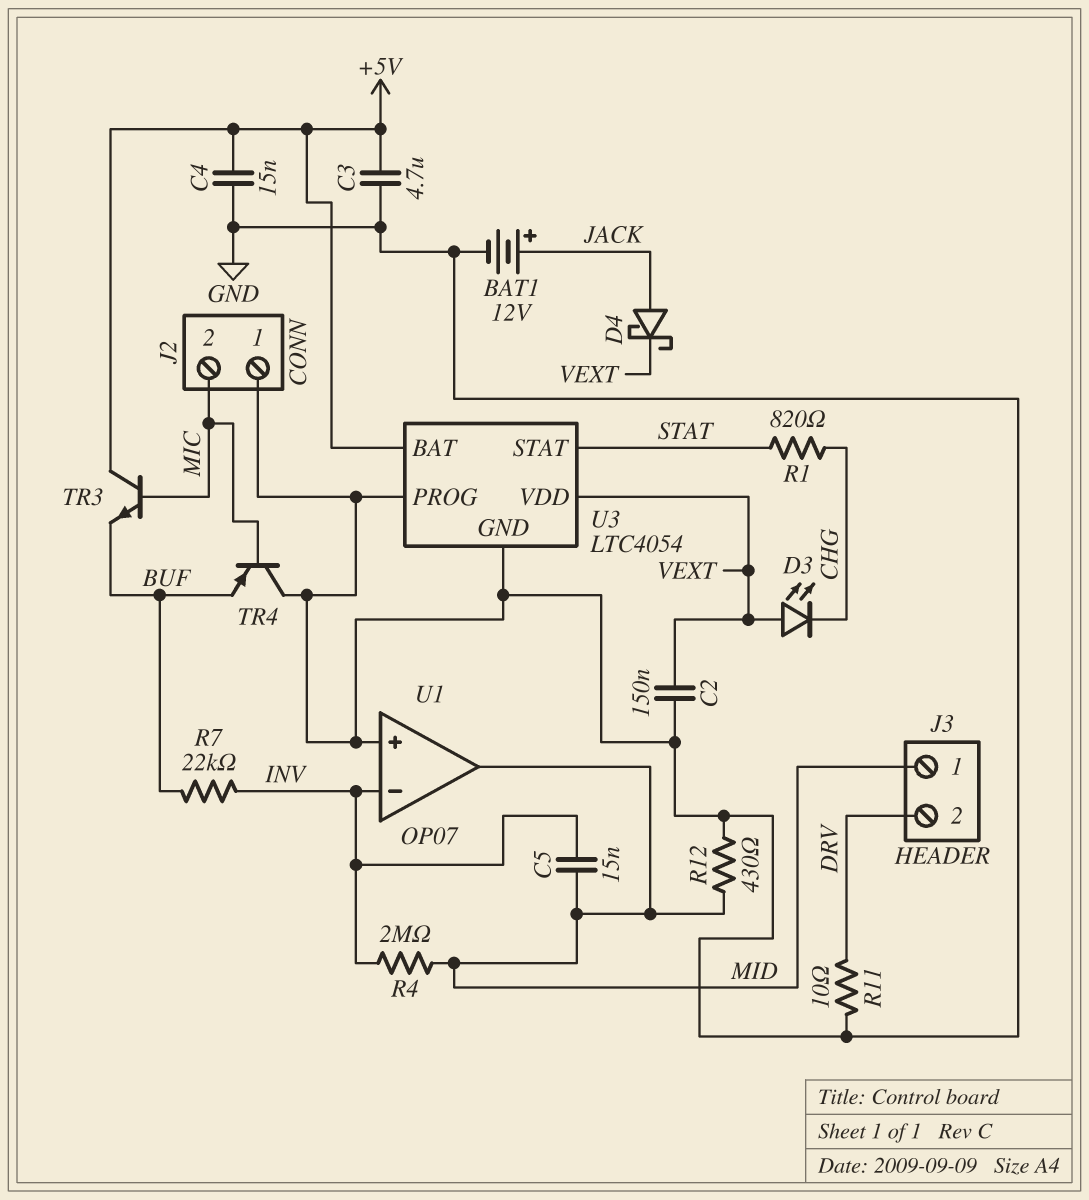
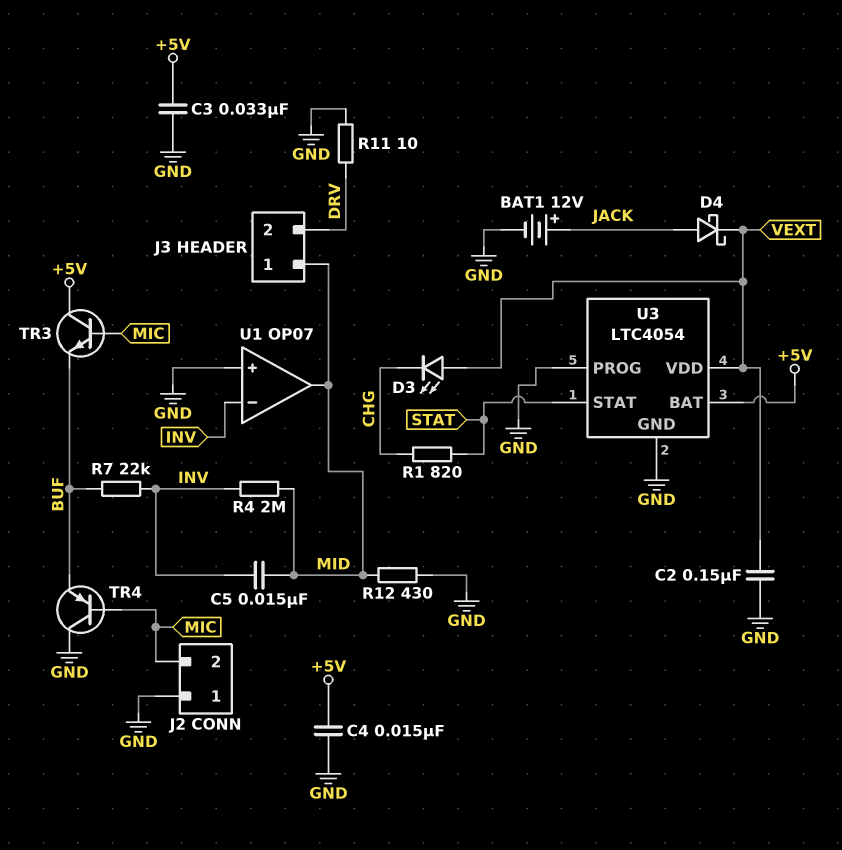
C3: 4.7uF (+5V, GND) -> 33nF (+5V, GND)

